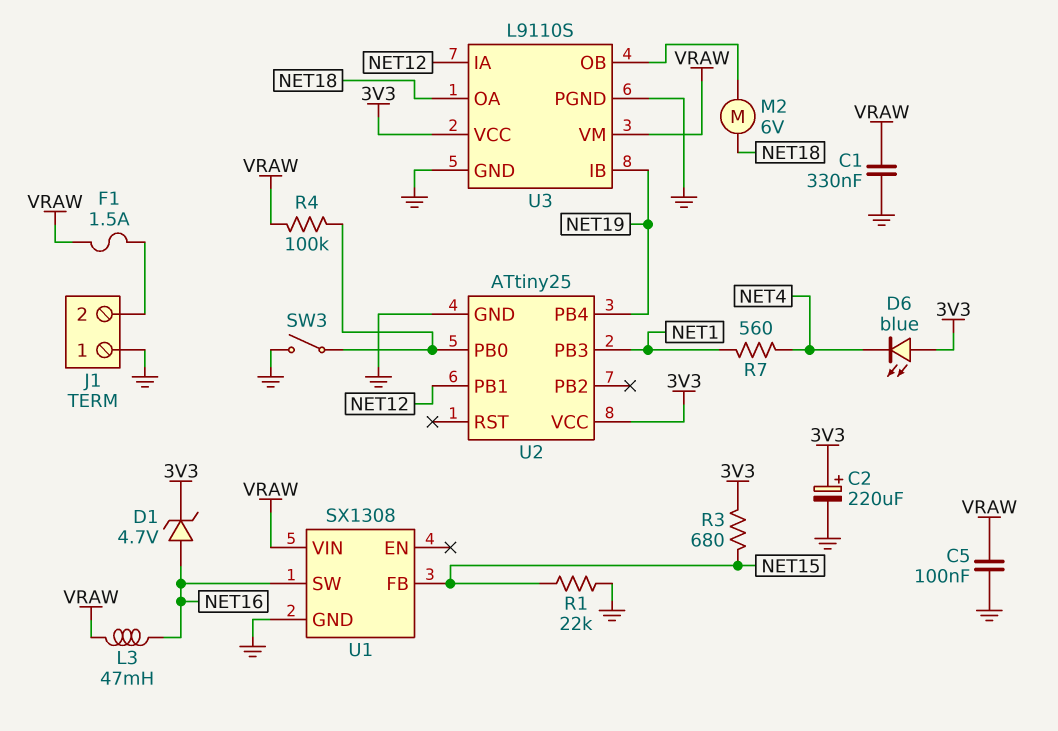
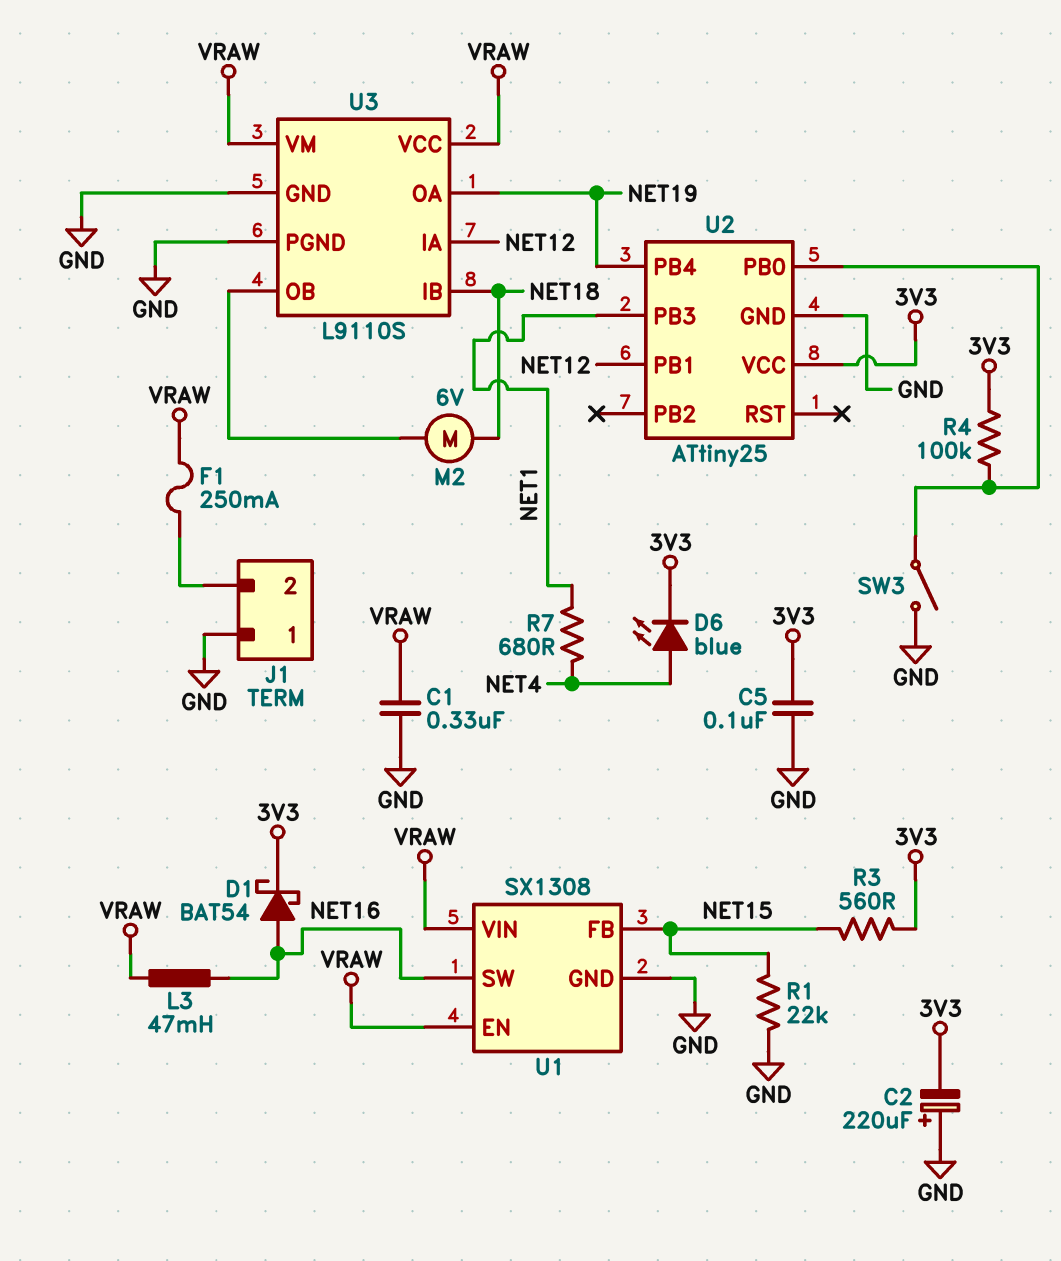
C2: 220uF (plus 3V3, minus GND) -> 220uF (plus GND, minus 3V3)
C5: 100nF (GND, VRAW) -> 100nF (3V3, GND)
D1: zener 4.7V (A NET16, K 3V3) -> schottky BAT54 (A NET16, K 3V3)
D6: LED blue (A 3V3, K NET4) -> LED blue (A NET4, K 3V3)
F1: 1.5A (J1/2, VRAW) -> 250mA (J1/2, VRAW)
R3: 680 (3V3, NET15) -> 560 (3V3, NET15)
R4: 100k (U2/PB0, VRAW) -> 100k (3V3, U2/PB0)
R7: 560 (NET1, NET4) -> 680 (NET1, NET4)
U1 pin EN: none -> VRAW
U3 pin IB: NET19 -> NET18
U3 pin OA: NET18 -> NET19
U3 pin VCC: 3V3 -> VRAW

